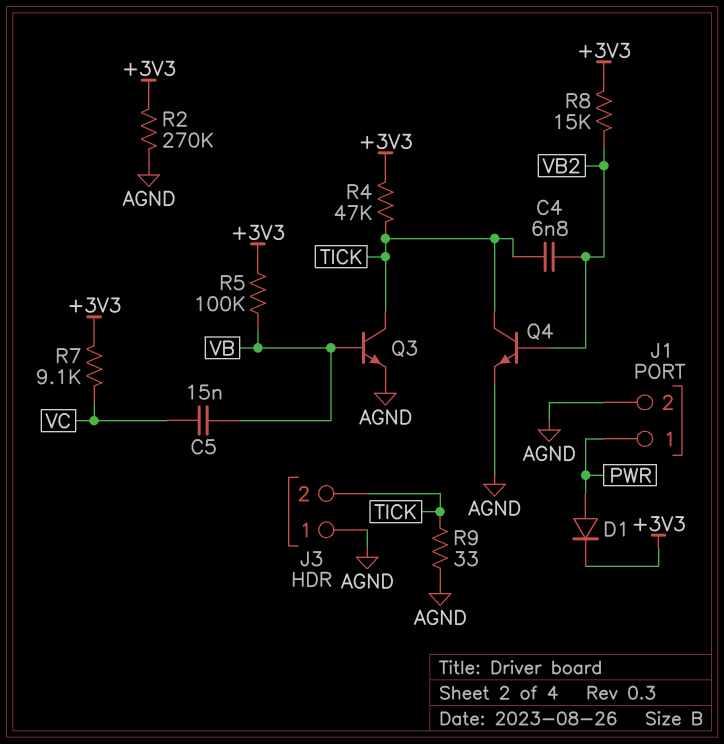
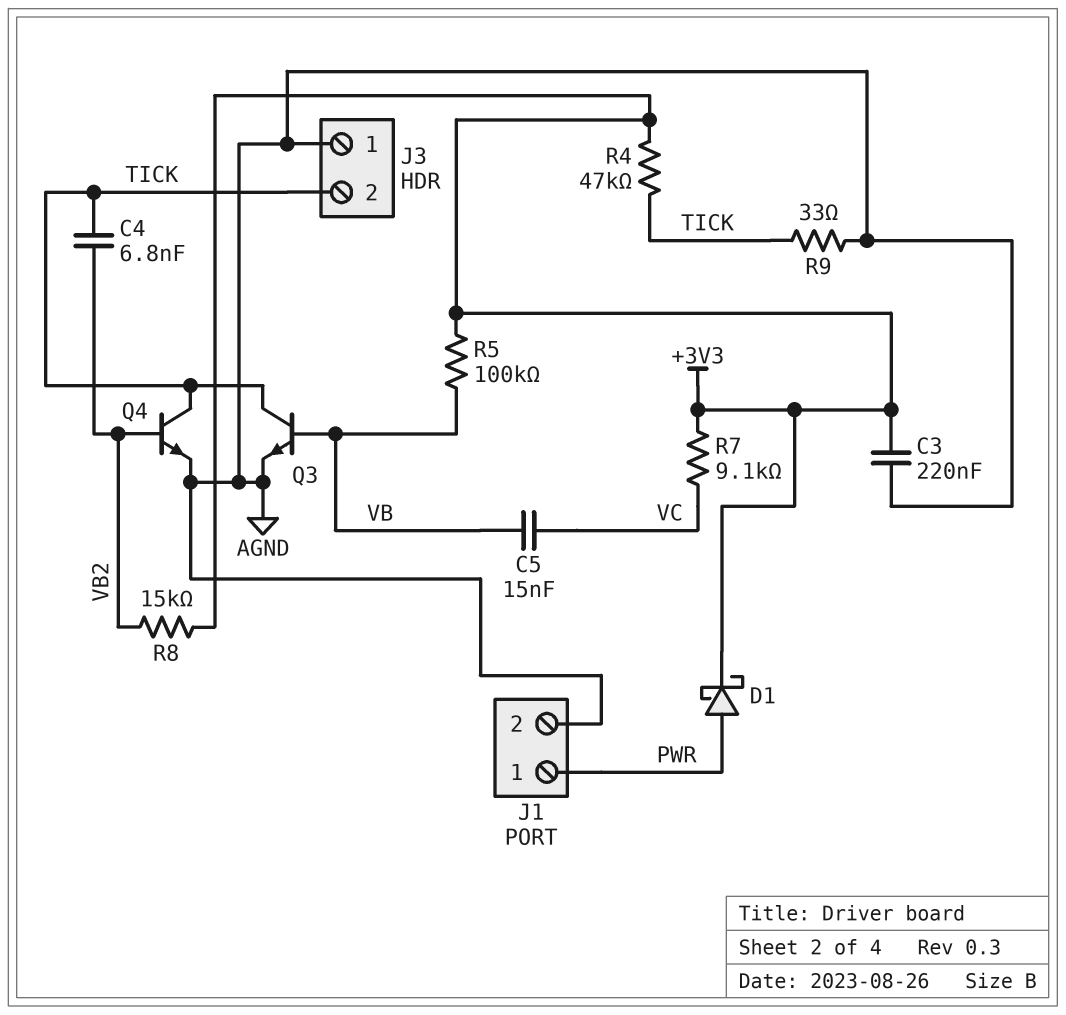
C3: none -> 220nF (+3V3, AGND)
D1: diode (A PWR, K +3V3) -> schottky (A PWR, K +3V3)
R2: 270k (+3V3, AGND) -> none

